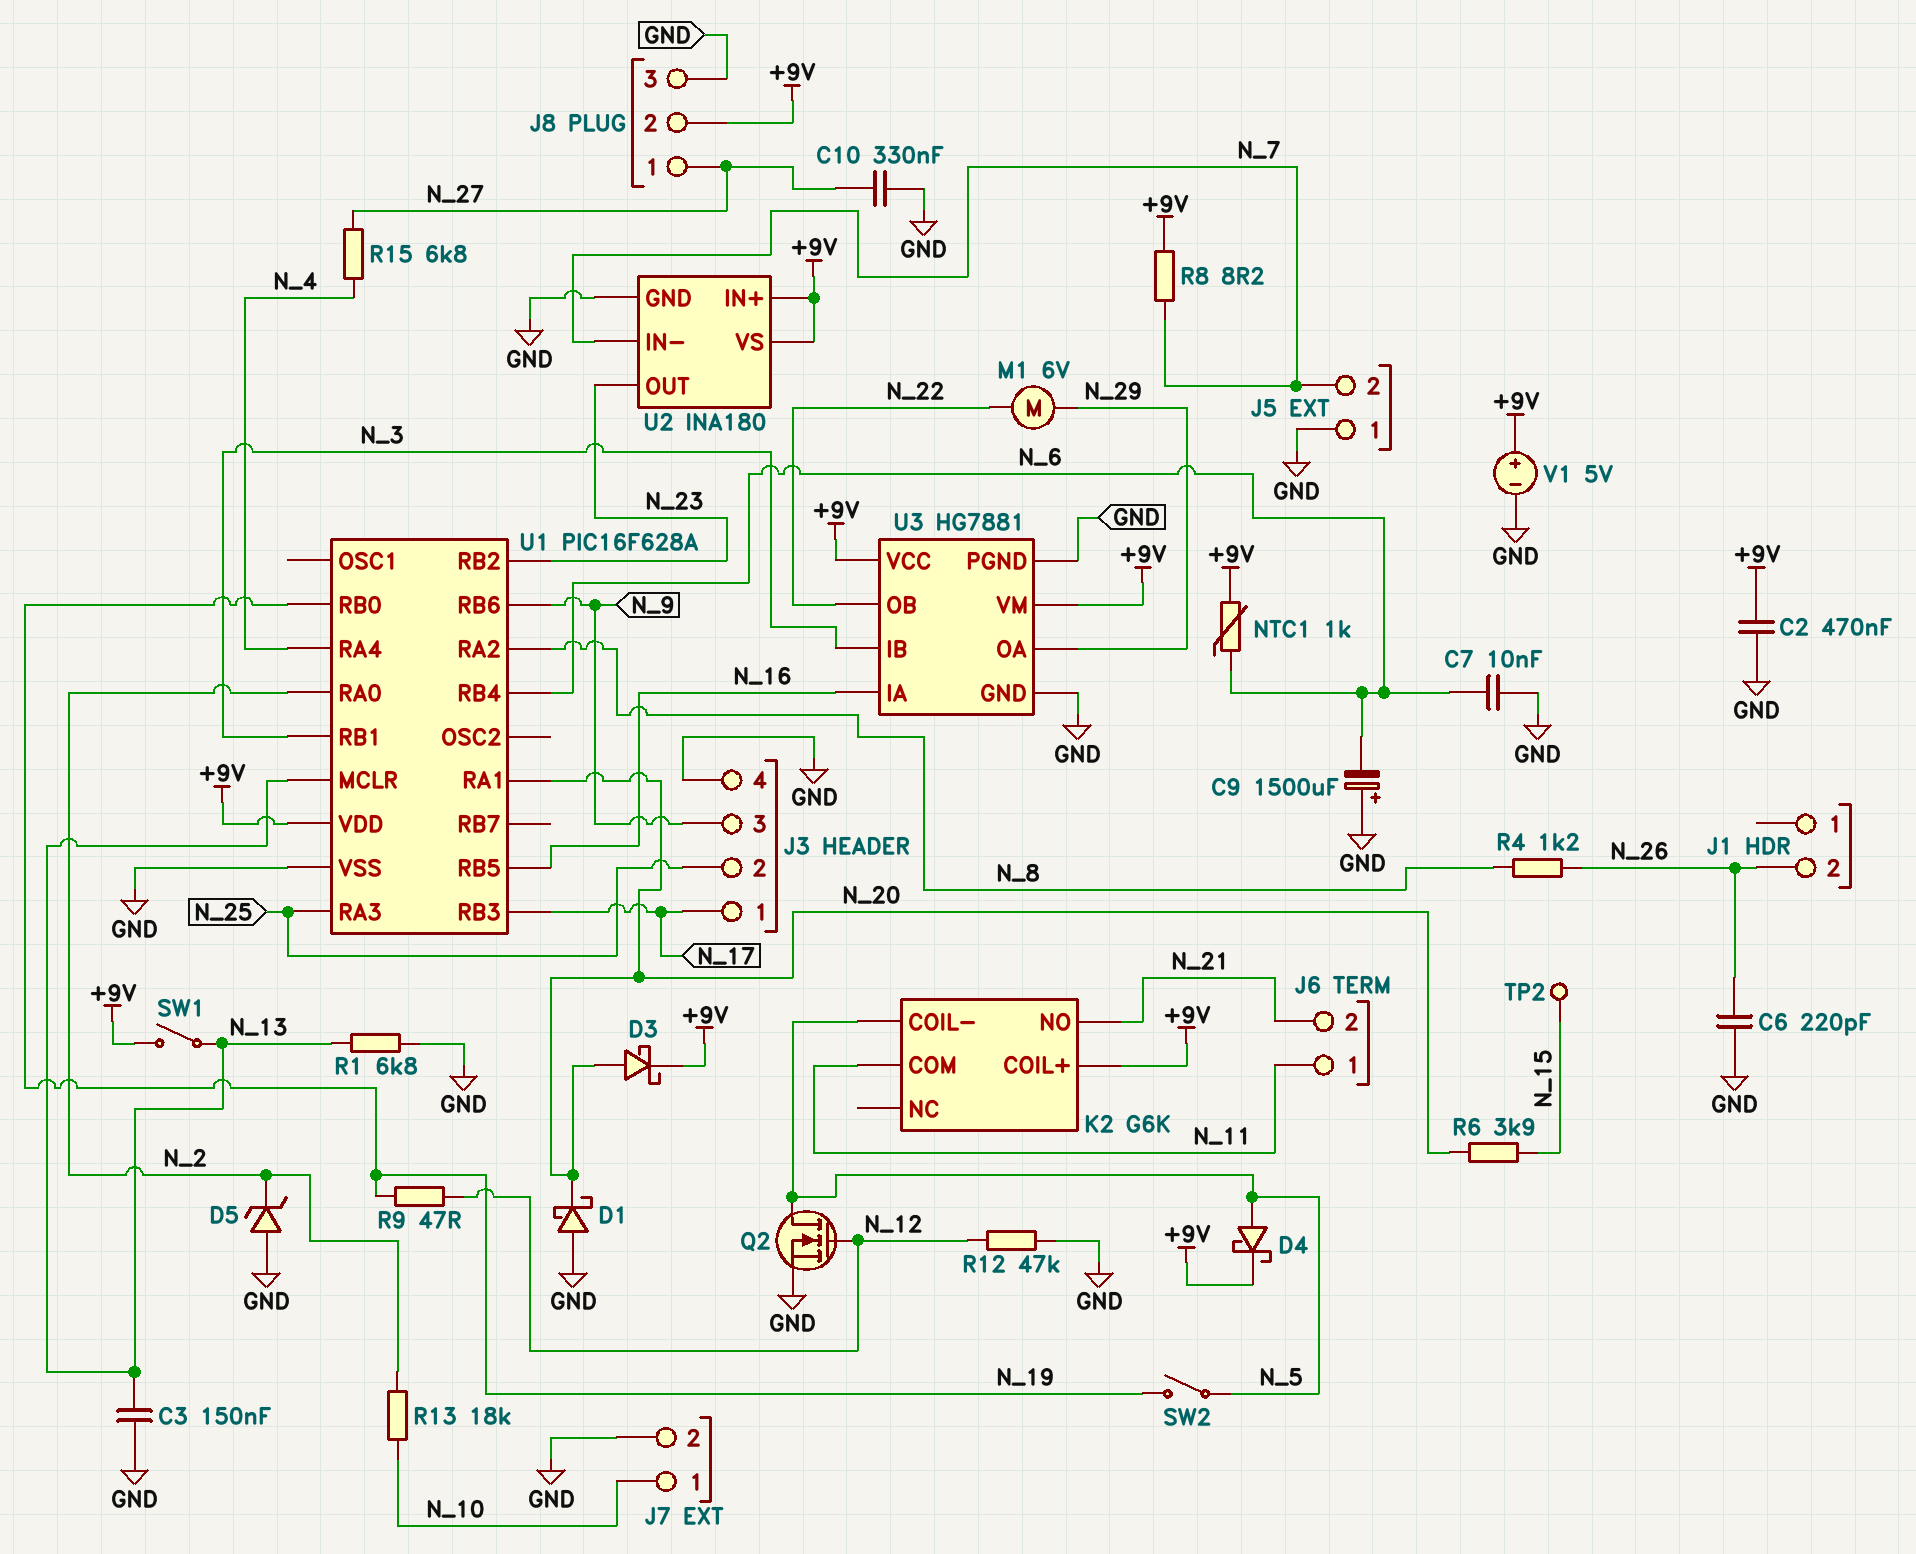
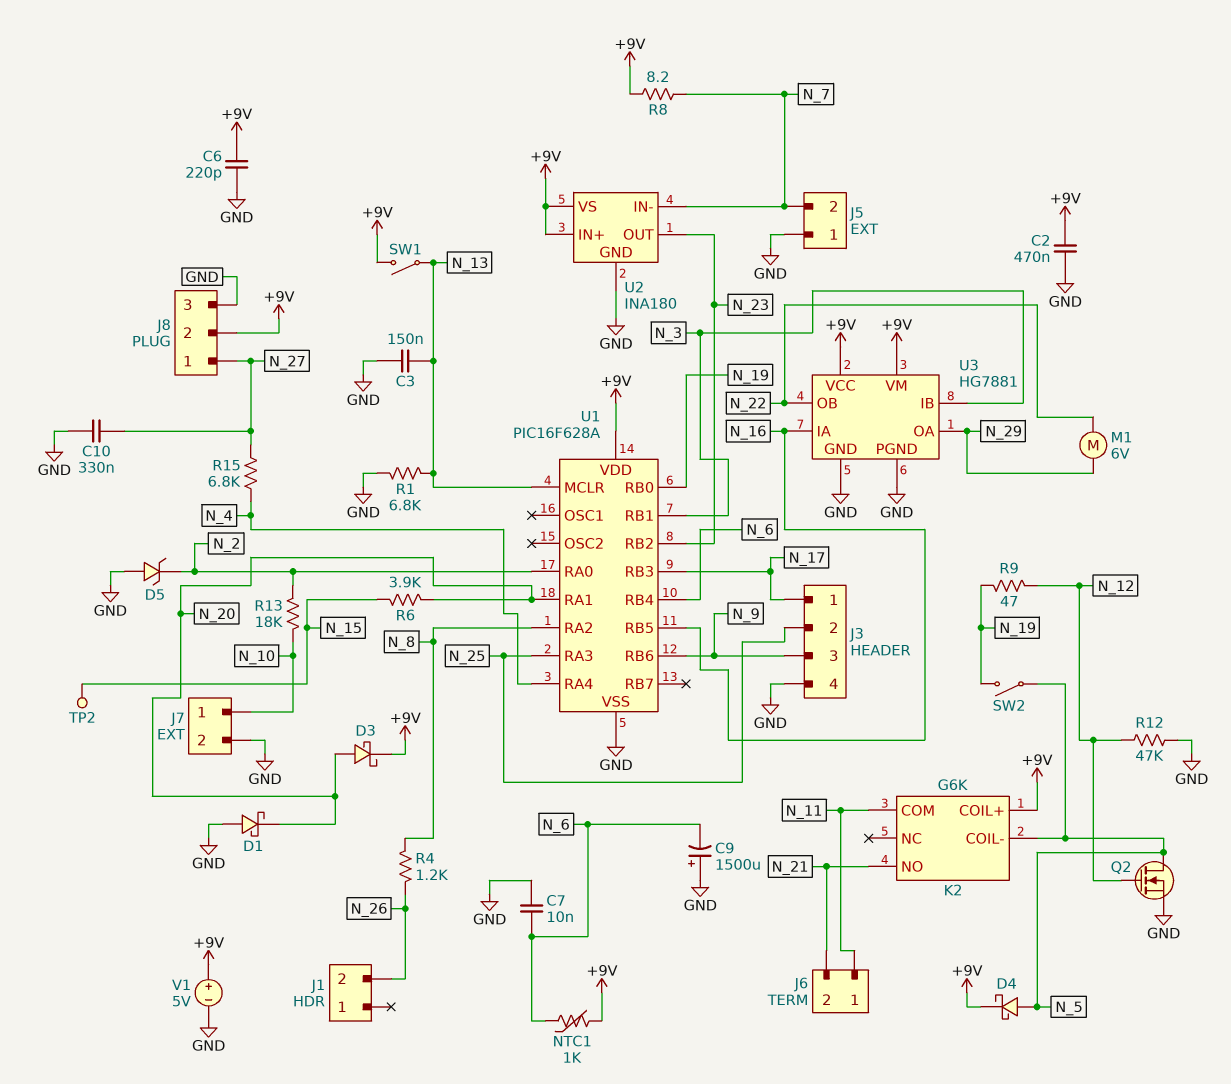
C6: 220pF (GND, N_26) -> 220pF (+9V, GND)

